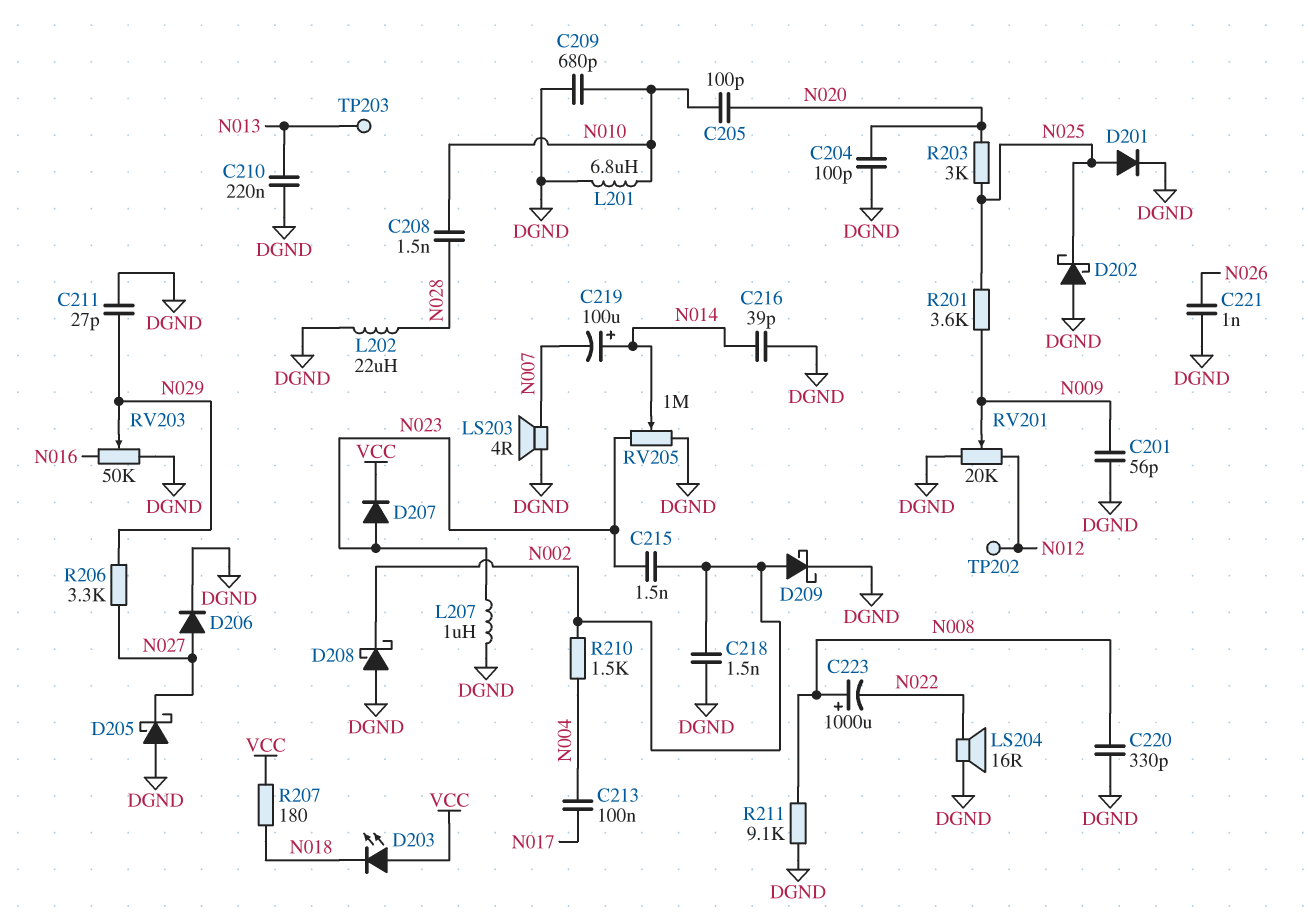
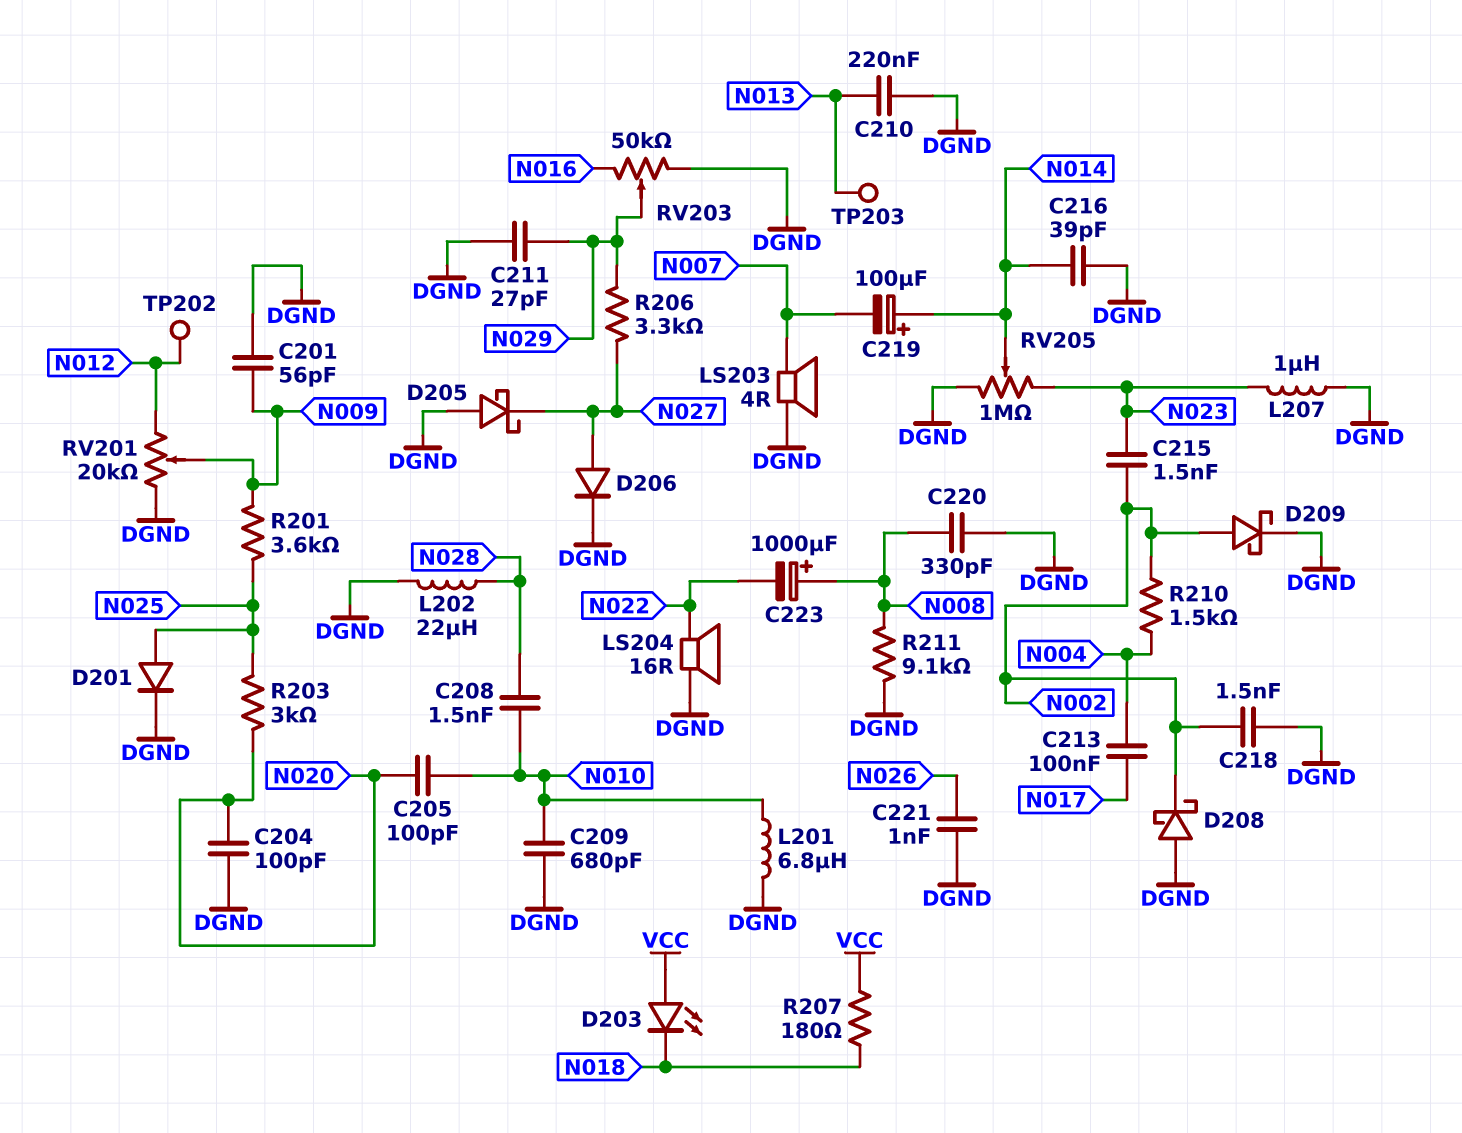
D202: schottky (A DGND, K N025) -> none
D207: diode (A N023, K VCC) -> none

